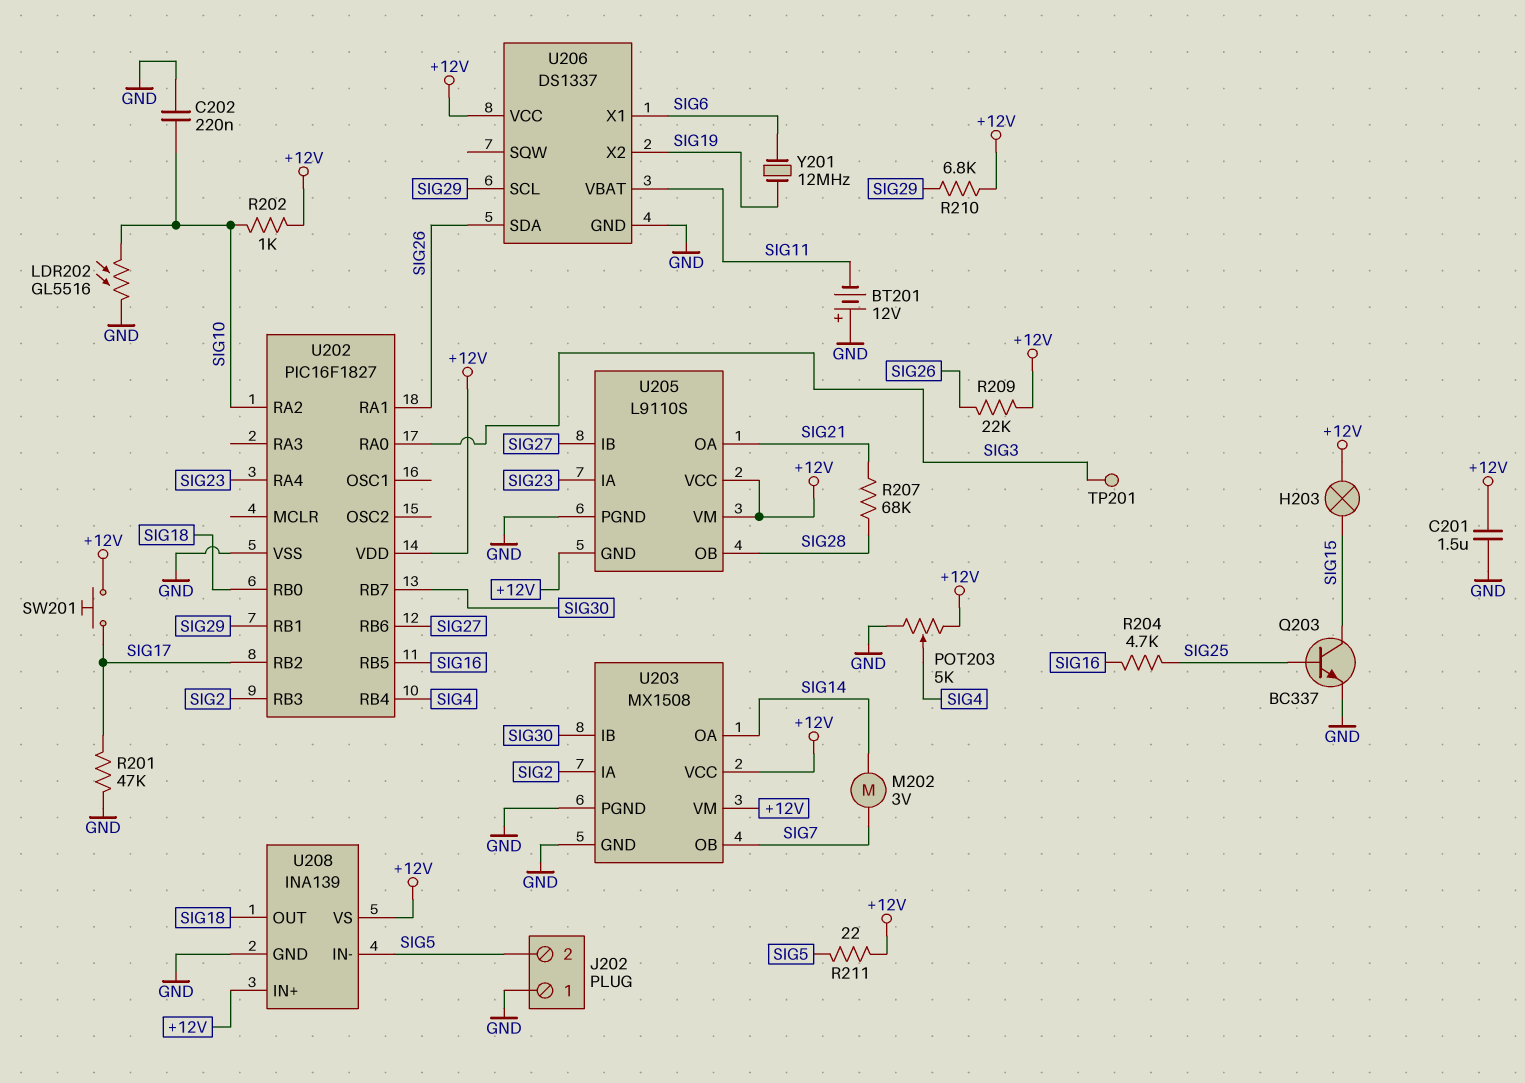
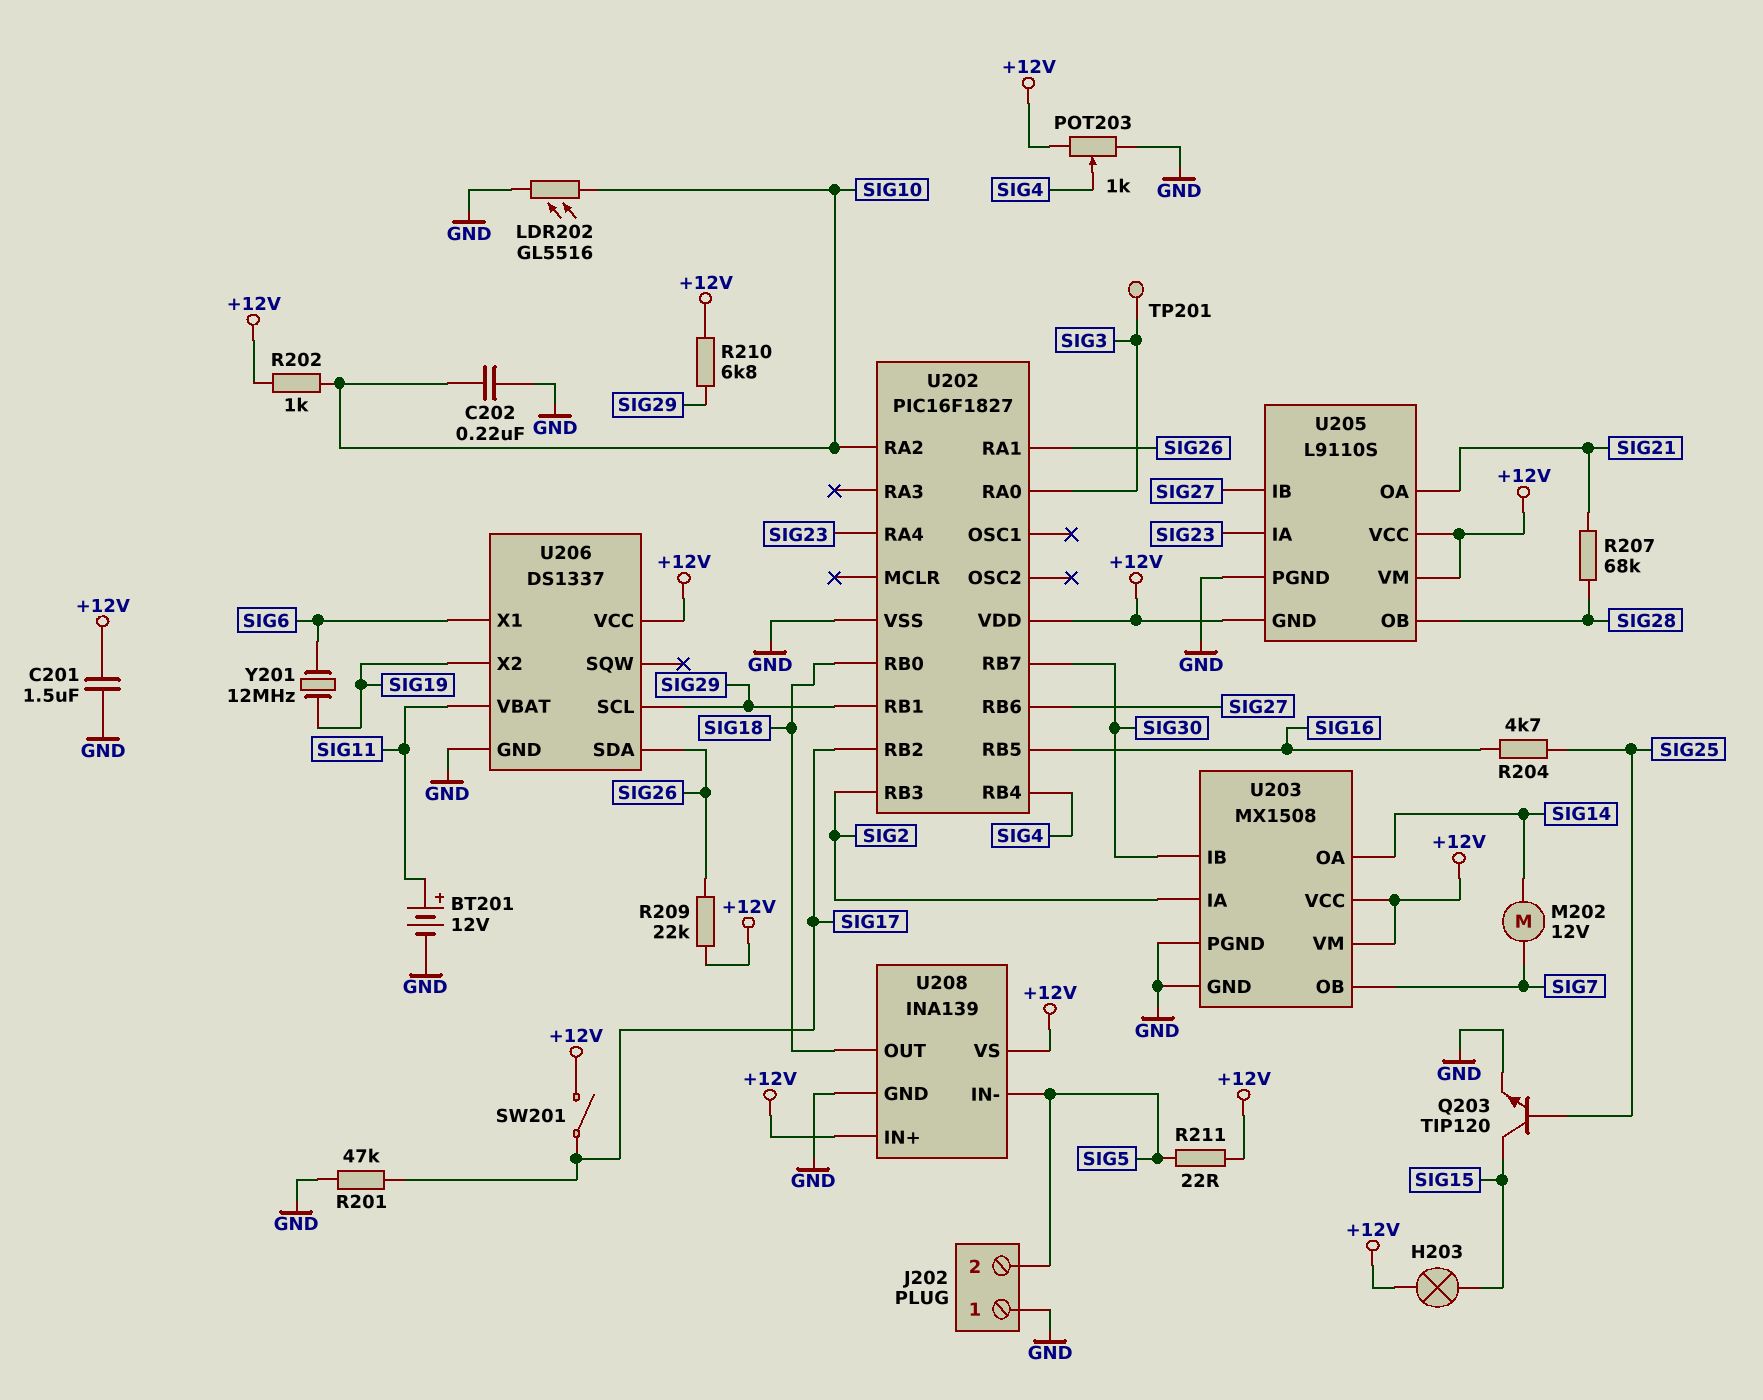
BT201: 12V (plus GND, minus SIG11) -> 12V (plus SIG11, minus GND)
M202: motor 3V (SIG7, SIG14) -> motor 12V (SIG7, SIG14)
POT203: 5k (+12V, GND, wiper SIG4) -> 1k (+12V, GND, wiper SIG4)
Q203: NPN BC337 (B SIG25, C SIG15, E GND) -> NPN TIP120 (B SIG25, C SIG15, E GND)
SW201: button (+12V, SIG17) -> switch (+12V, SIG17)

